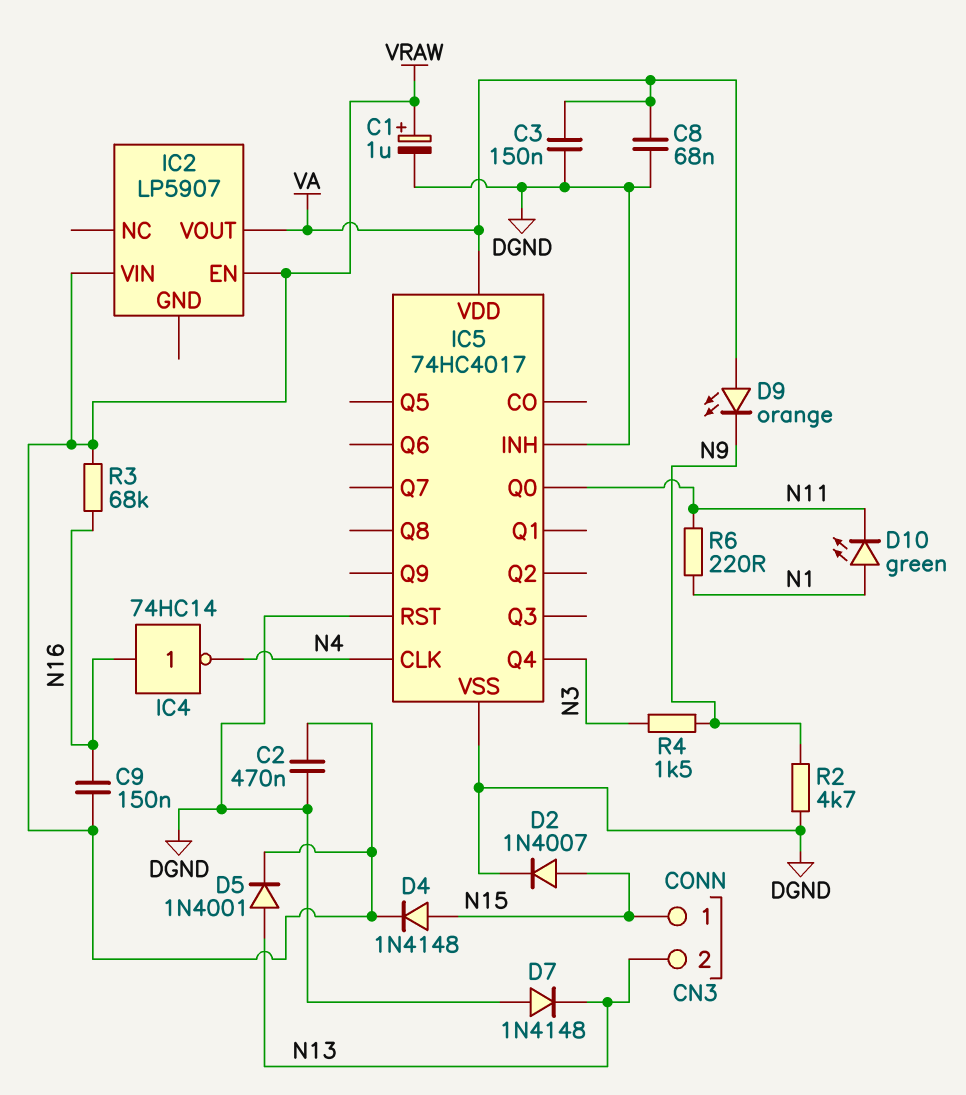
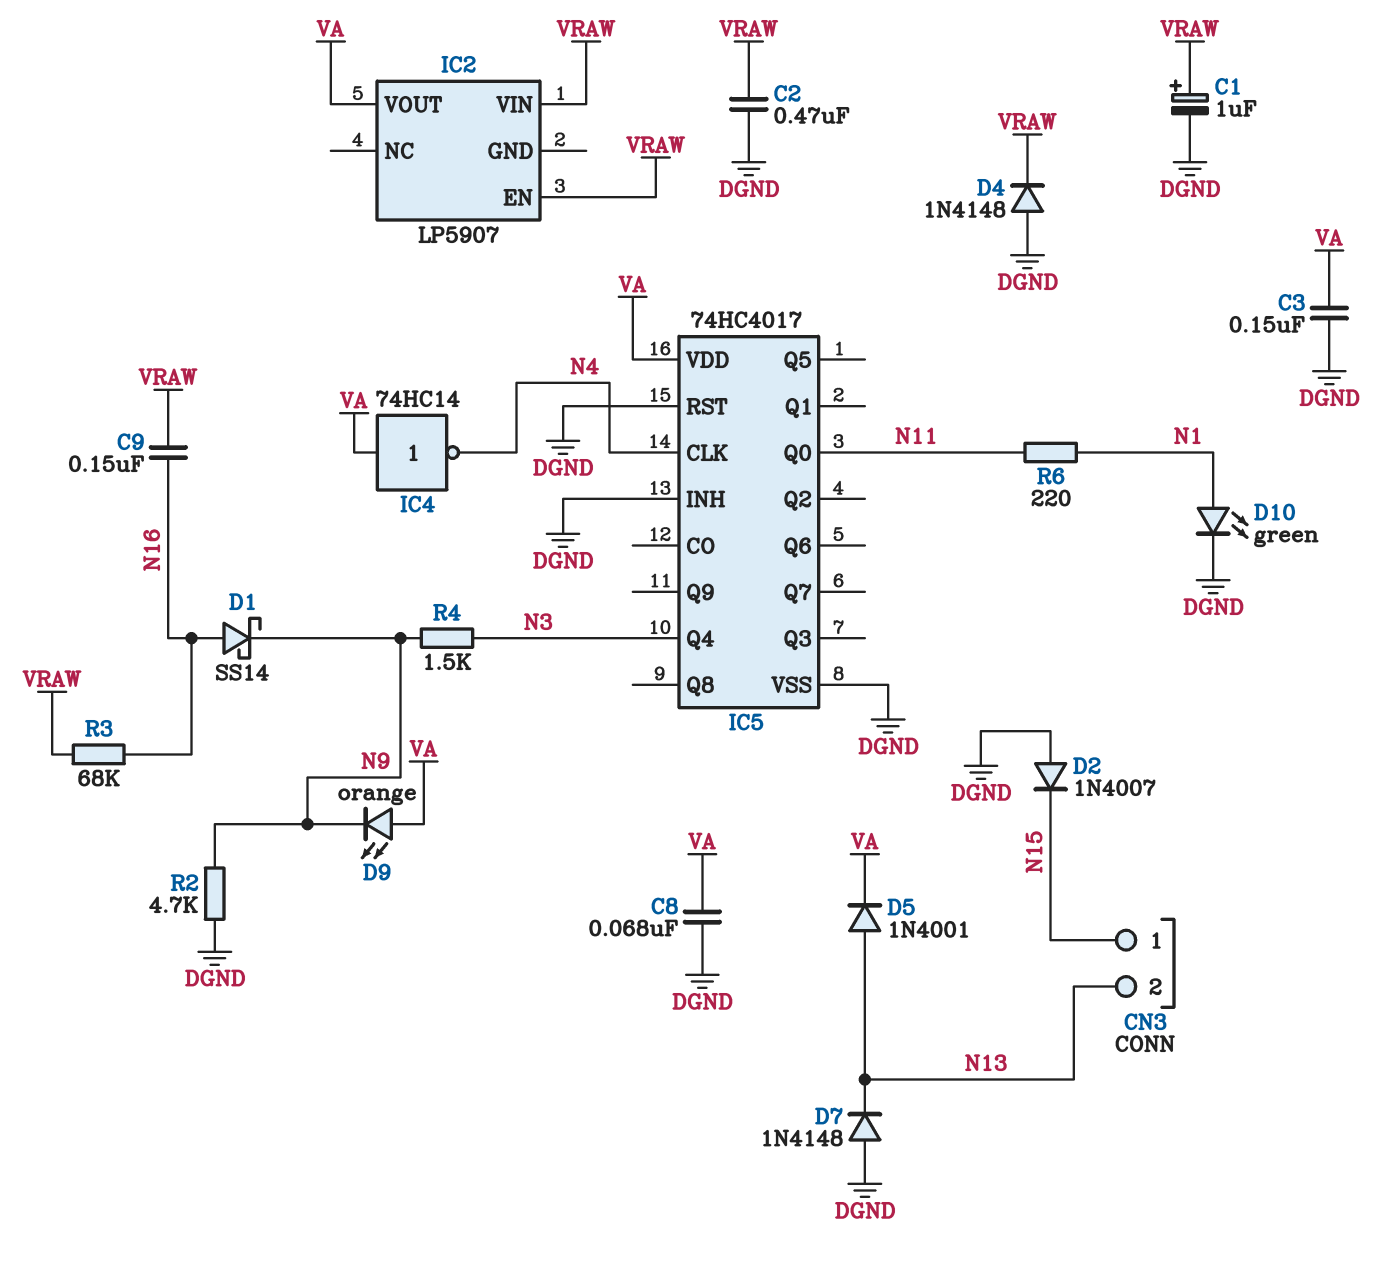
D1: none -> schottky SS14 (A N16, K N9)
D2: diode 1N4007 (A N15, K DGND) -> diode 1N4007 (A DGND, K N15)
D4: diode 1N4148 (A N15, K VRAW) -> diode 1N4148 (A DGND, K VRAW)
D5: diode 1N4001 (A N13, K VRAW) -> diode 1N4001 (A N13, K VA)
D10: LED green (A N1, K N11) -> LED green (A N1, K DGND)
IC4: NOT 74HC14 (in N16, out N4) -> NOT 74HC14 (in VA, out N4)

